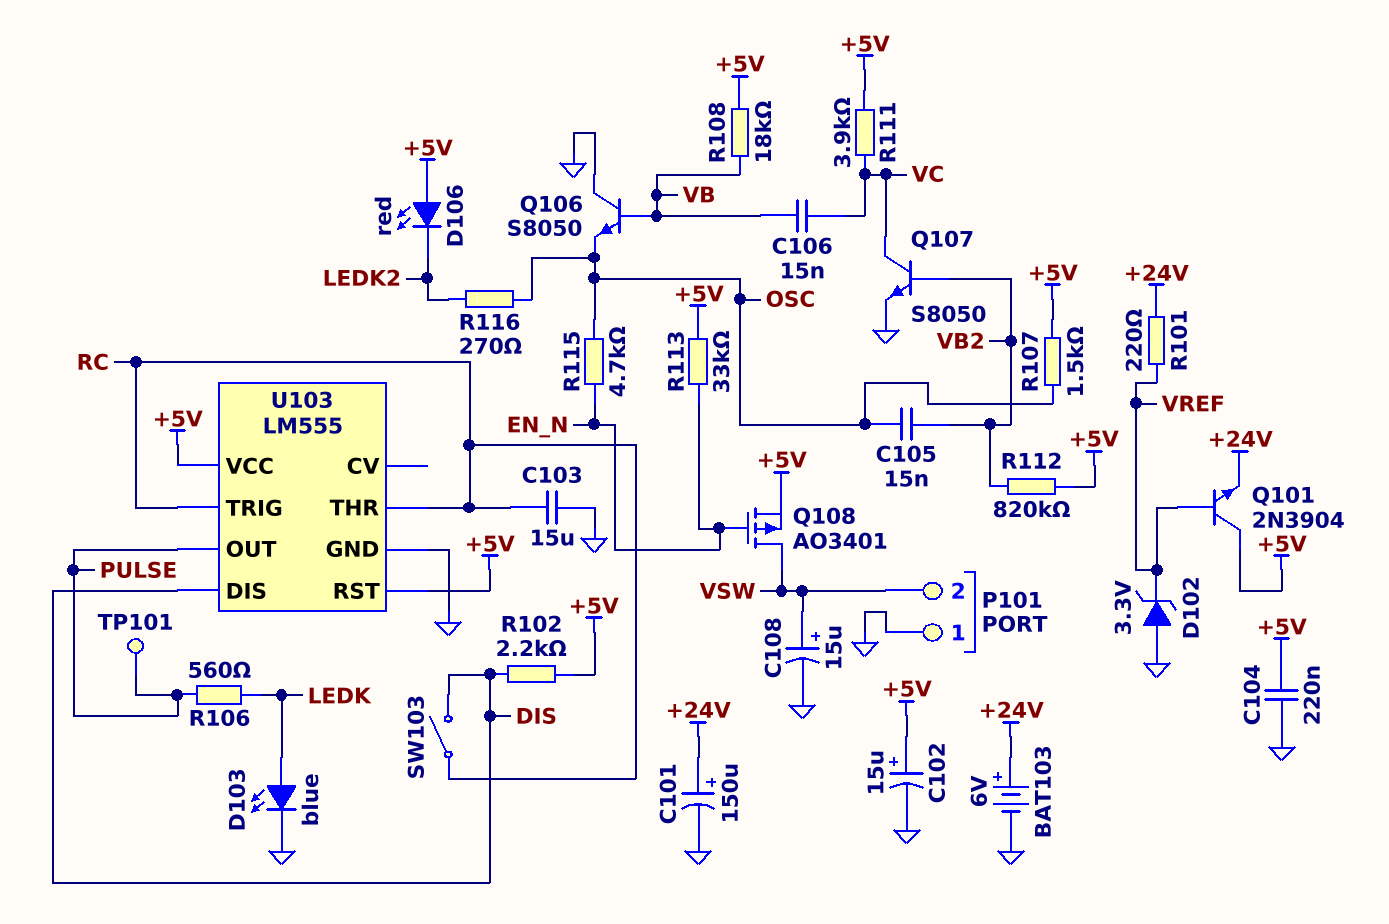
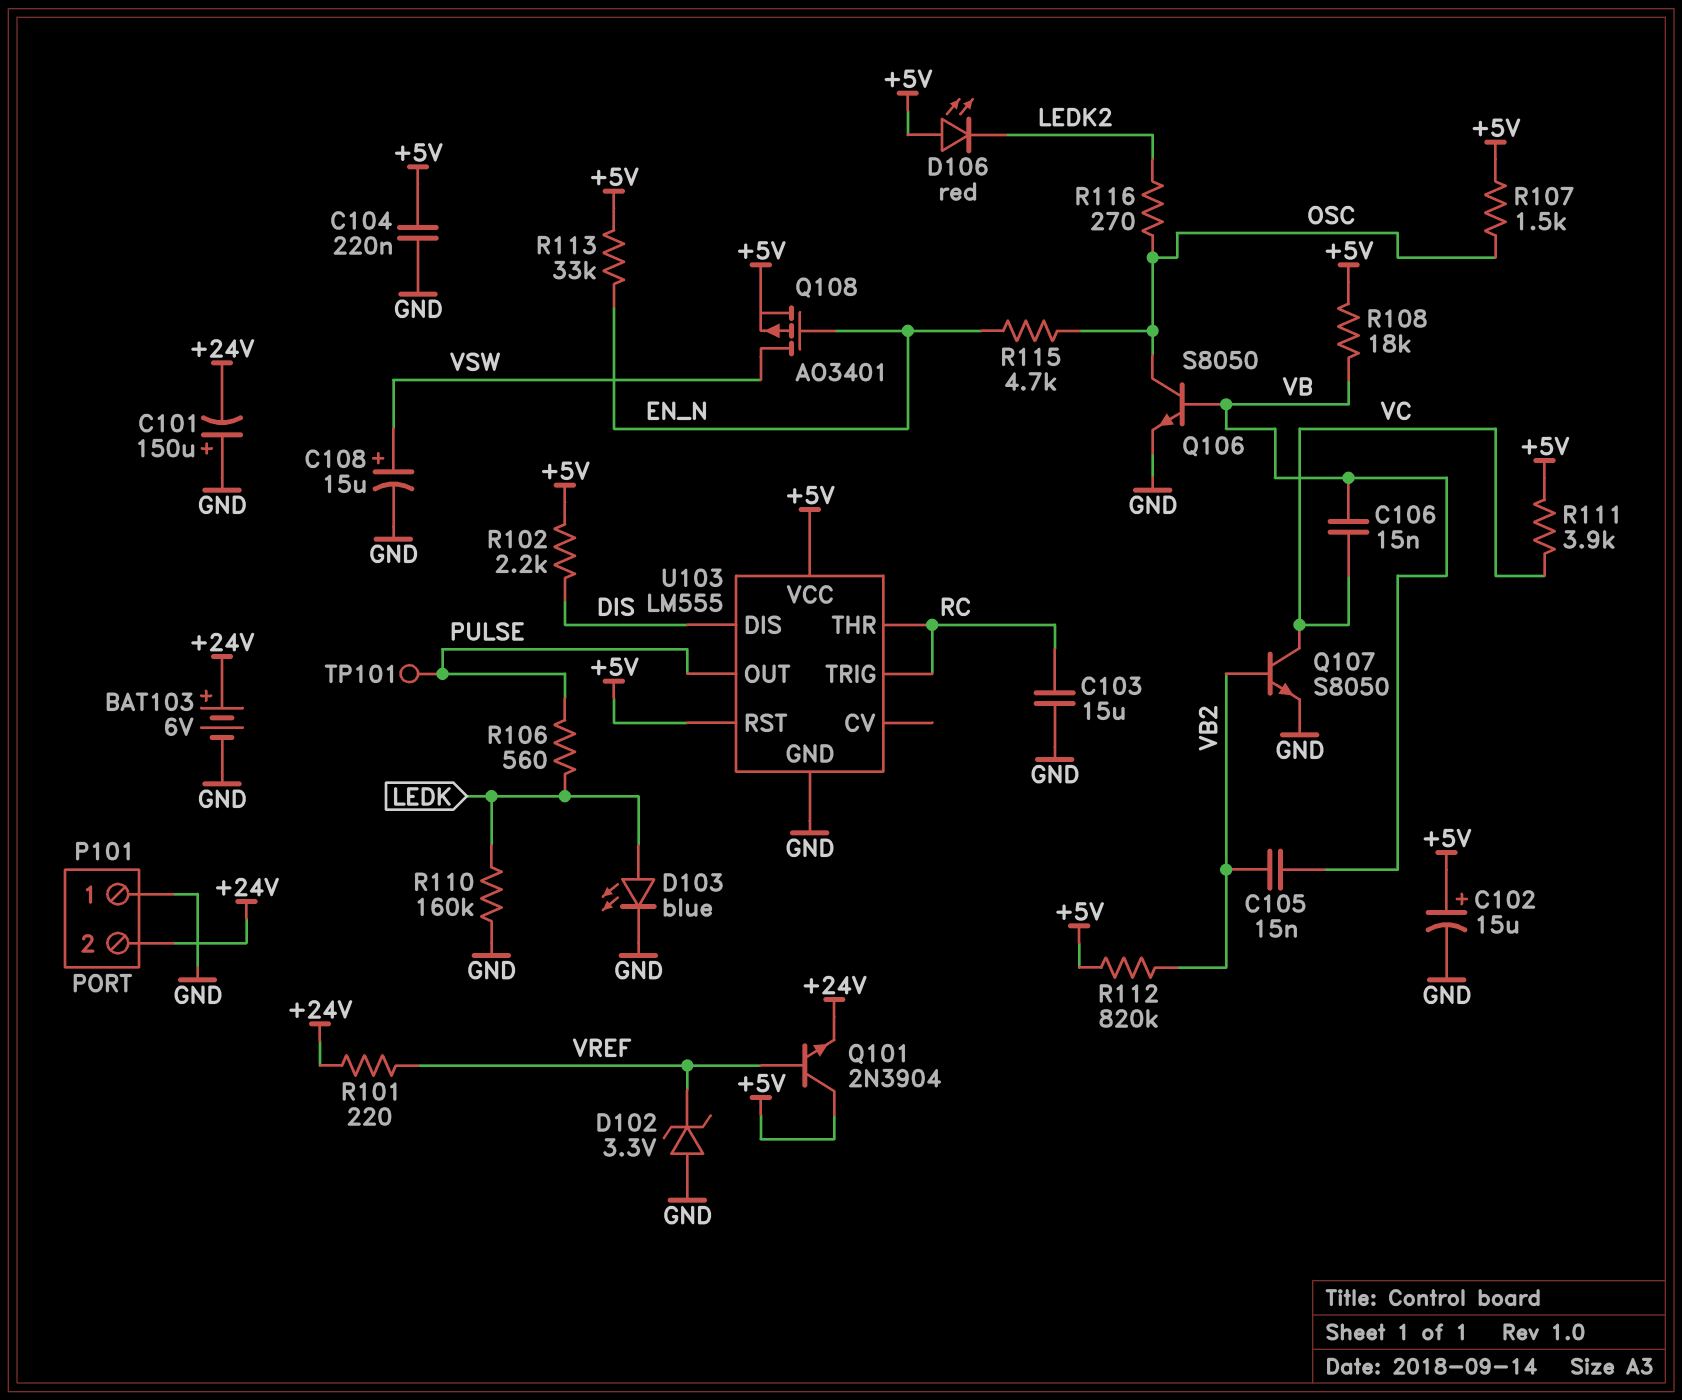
C101: 150uF (plus +24V, minus GND) -> 150uF (plus GND, minus +24V)
C105: 15nF (OSC, VB2) -> 15nF (VB, VB2)
P101 pin 2: VSW -> +24V
Q106: NPN S8050 (B VB, C GND, E OSC) -> NPN S8050 (B VB, C OSC, E GND)
R110: none -> 160k (GND, LEDK)
SW103: switch (DIS, RC) -> none

